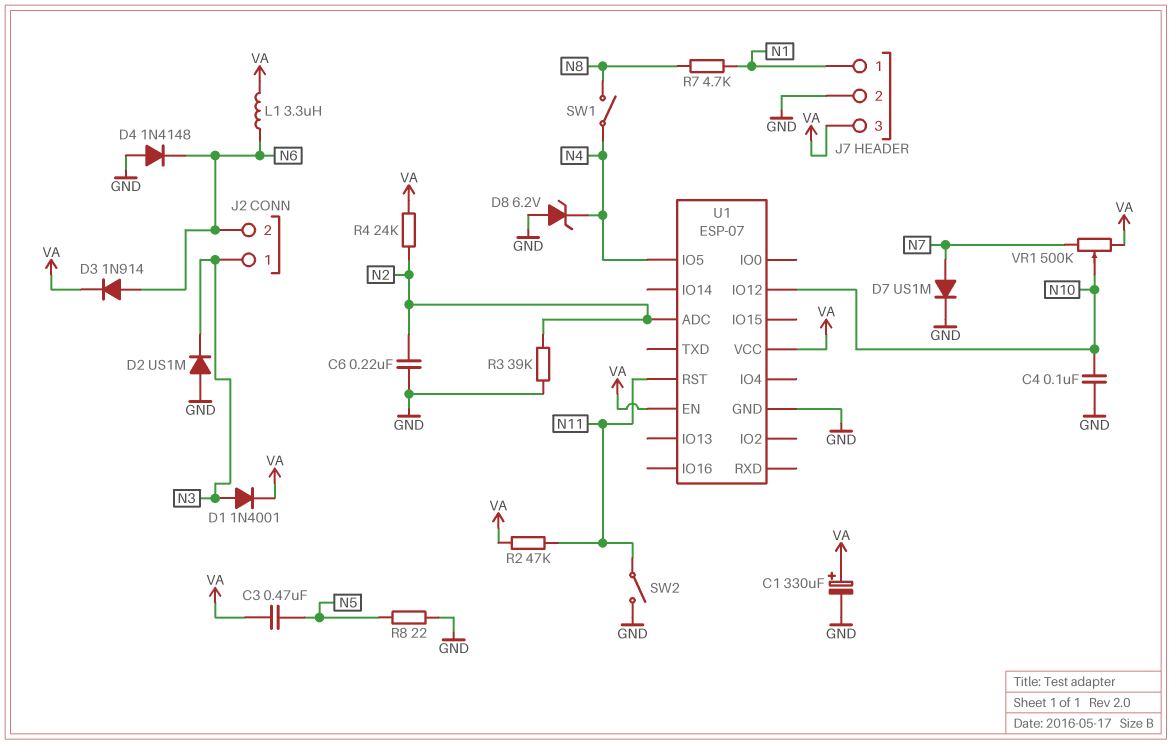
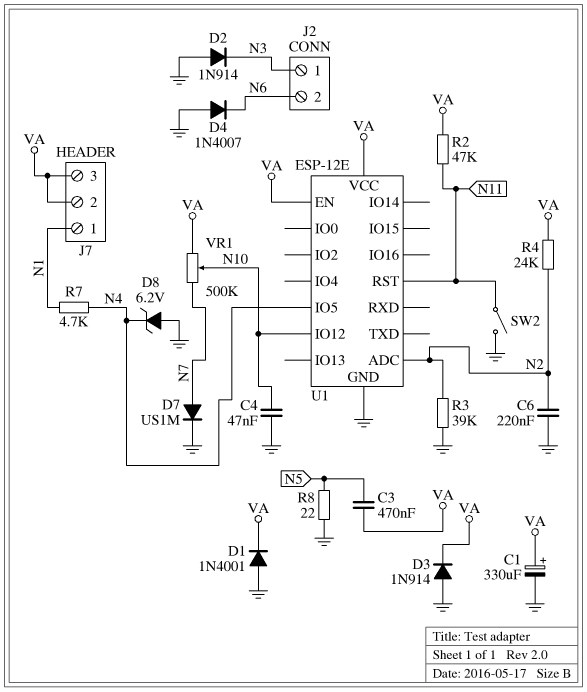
C4: 100nF (GND, N10) -> 47nF (GND, N10)
D1: diode 1N4001 (A N3, K VA) -> diode 1N4001 (A GND, K VA)
D2: diode US1M (A GND, K N3) -> diode 1N914 (A GND, K N3)
D3: diode 1N914 (A N6, K VA) -> diode 1N914 (A GND, K VA)
D4: diode 1N4148 (A GND, K N6) -> diode 1N4007 (A GND, K N6)
J7 pin 2: GND -> VA
L1: 3.3uH (N6, VA) -> none
R7: 4.7k (N1, N8) -> 4.7k (N1, N4)
SW1: switch (N4, N8) -> none
U1: ESP-07 -> ESP-12E

